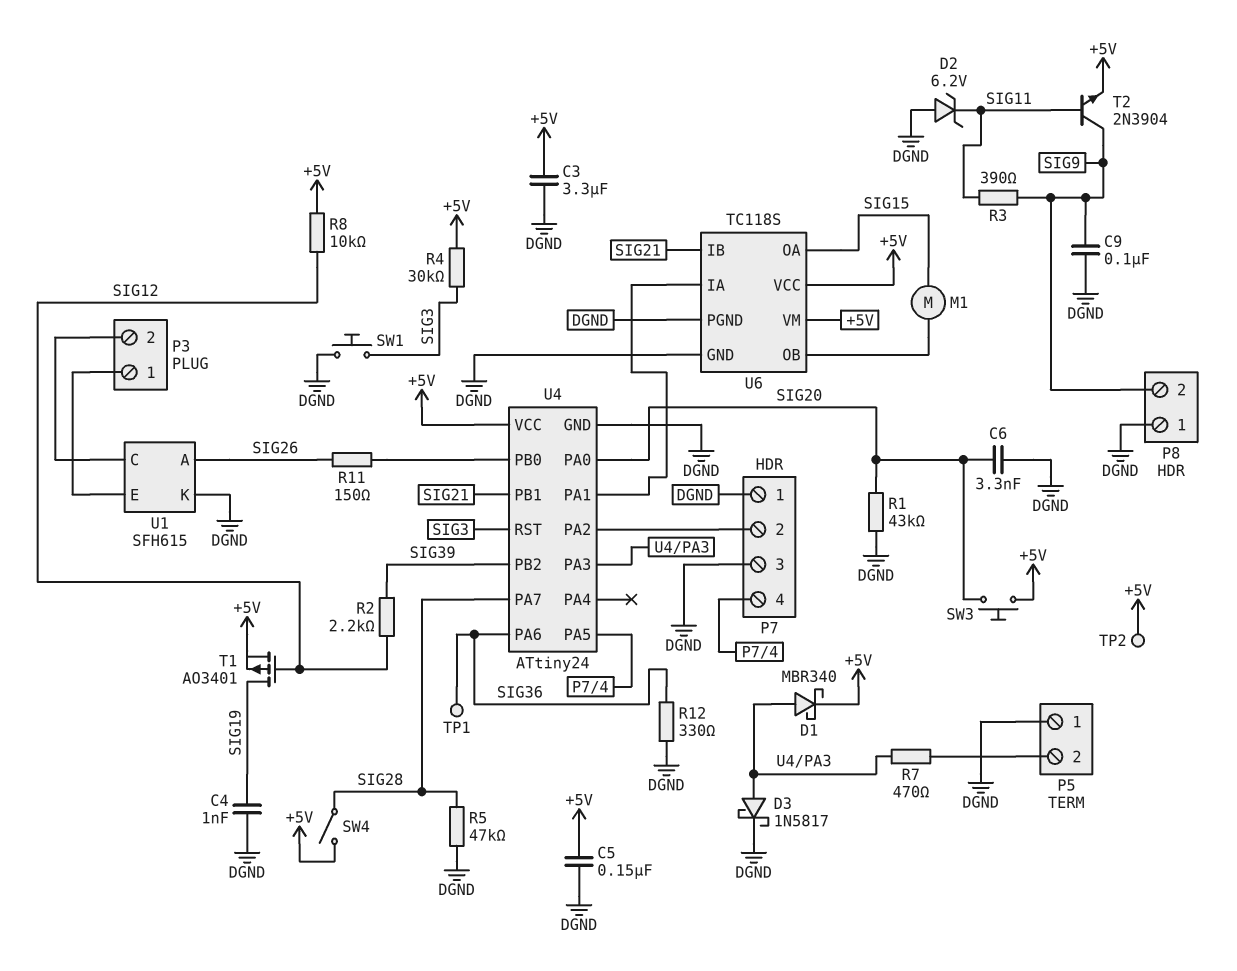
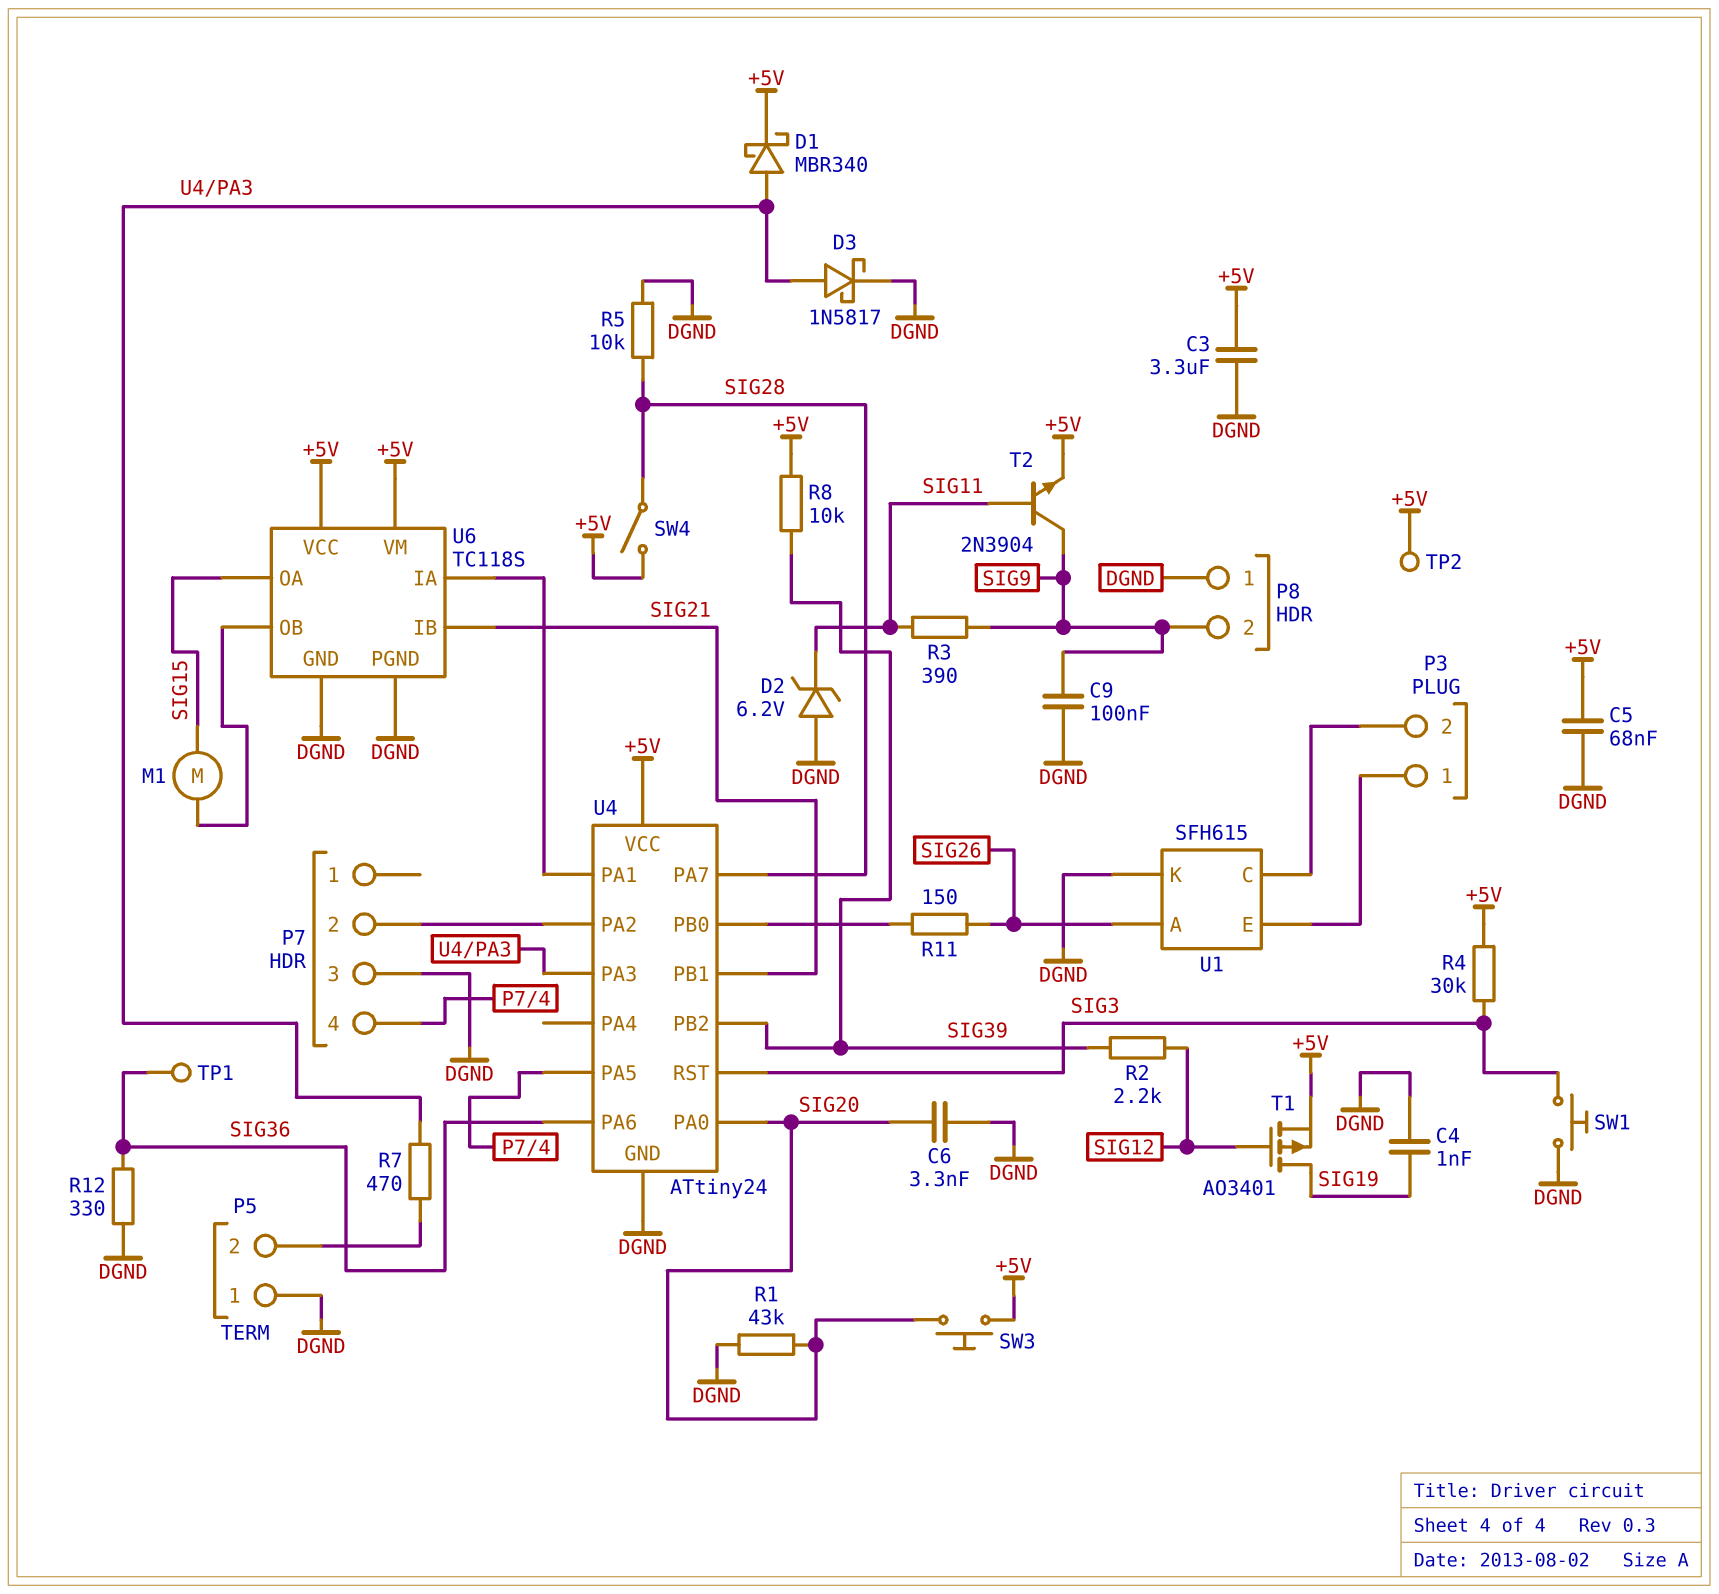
C5: 150nF (+5V, DGND) -> 68nF (+5V, DGND)
P7 pin 1: DGND -> none
R5: 47k (DGND, SIG28) -> 10k (DGND, SIG28)
R8: 10k (+5V, SIG12) -> 10k (+5V, SIG39)

